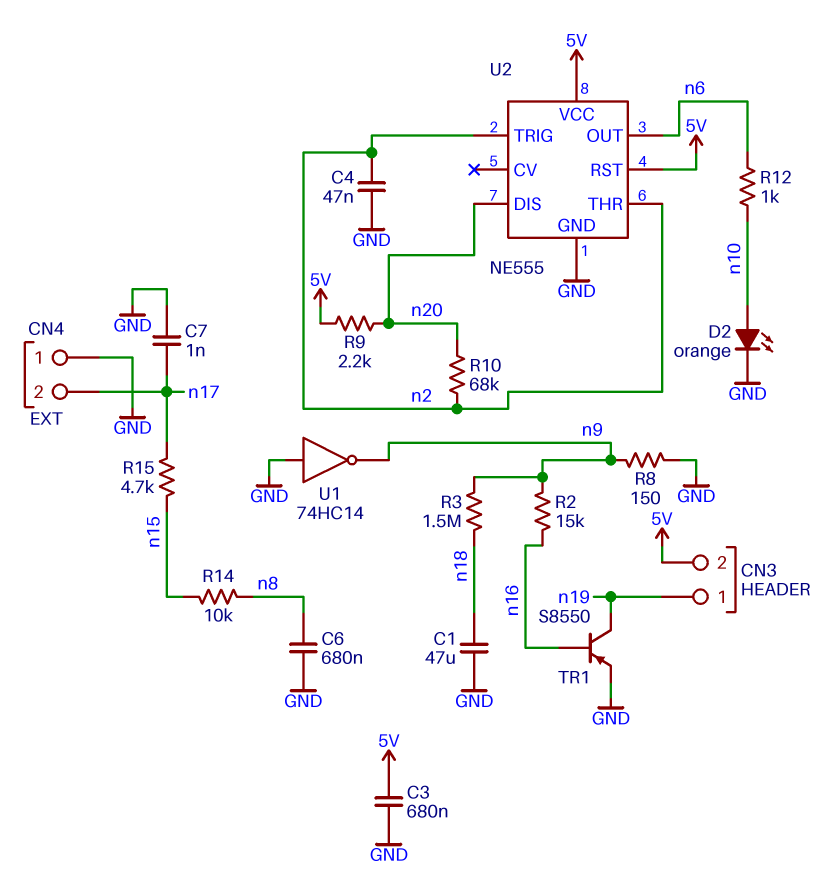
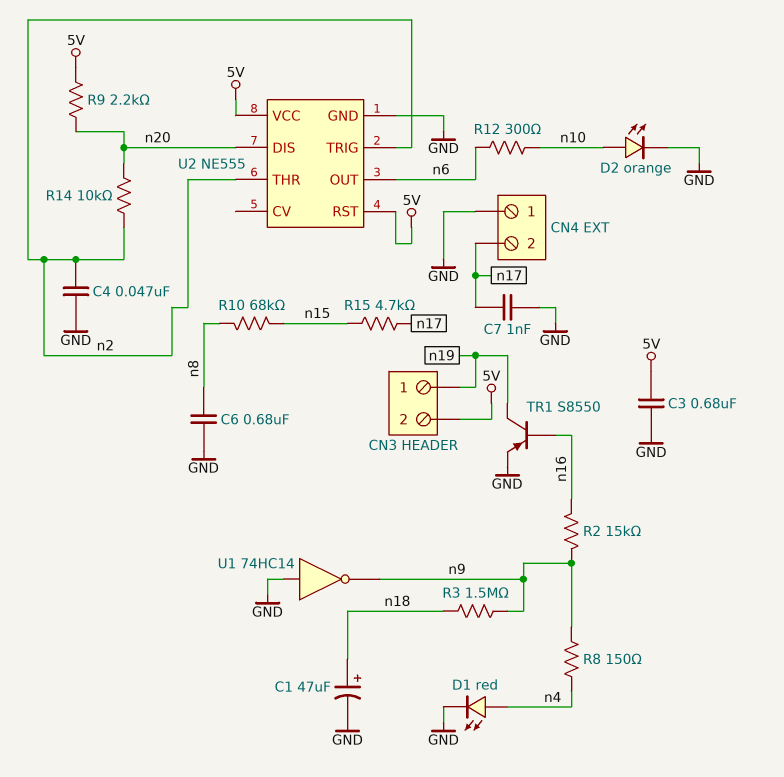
C1: 47uF (GND, n18) -> 47uF (plus n18, minus GND)
D1: none -> LED red (A n4, K GND)
R8: 150 (GND, n9) -> 150 (n4, n9)
R10: 68k (n2, n20) -> 68k (n8, n15)
R12: 1k (n6, n10) -> 300 (n6, n10)
R14: 10k (n8, n15) -> 10k (n2, n20)

